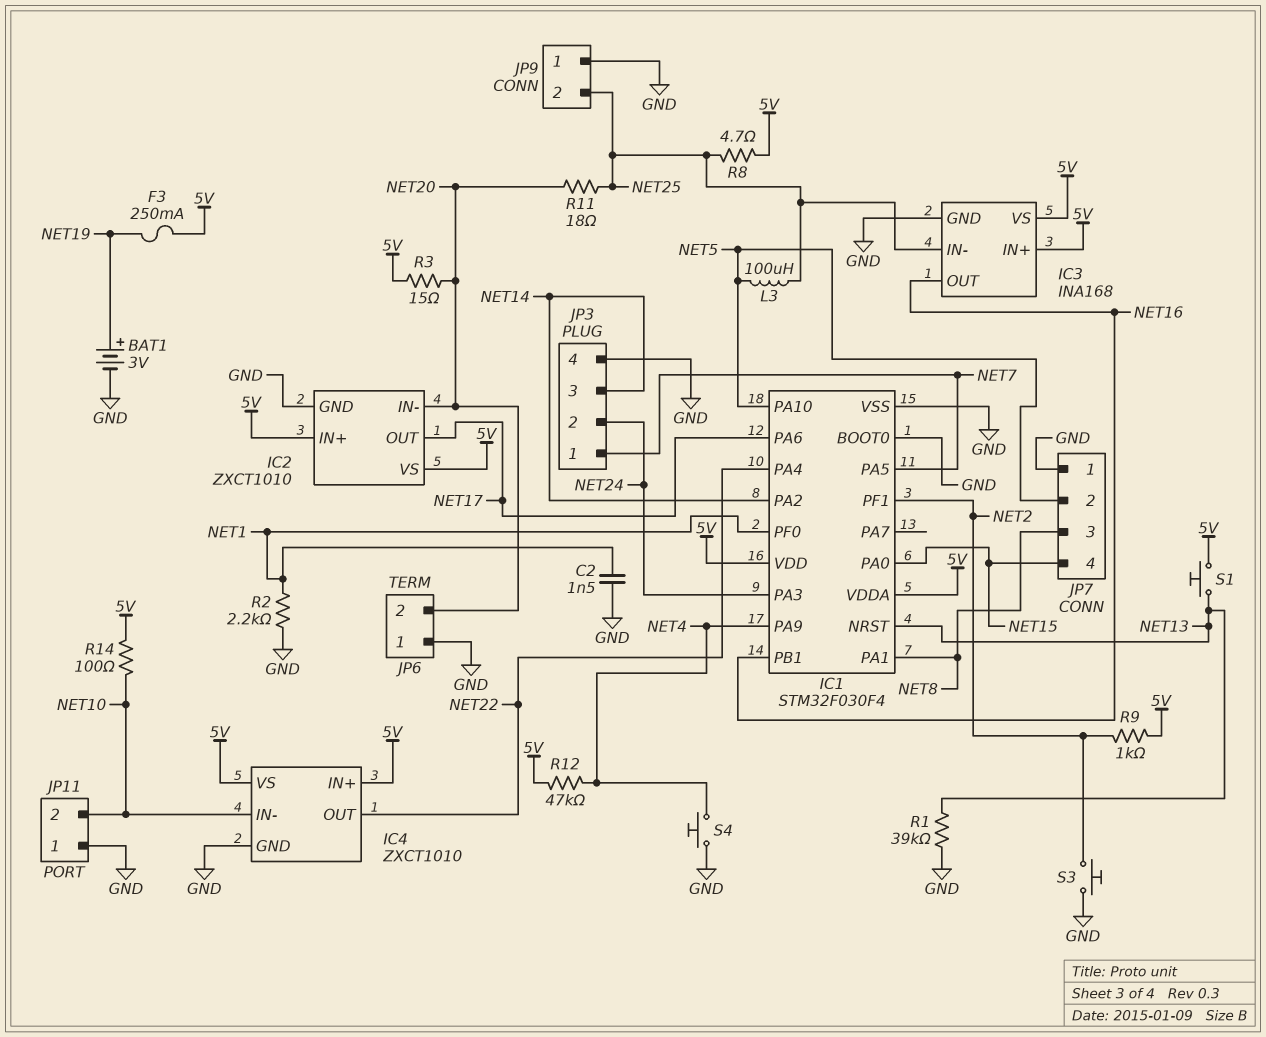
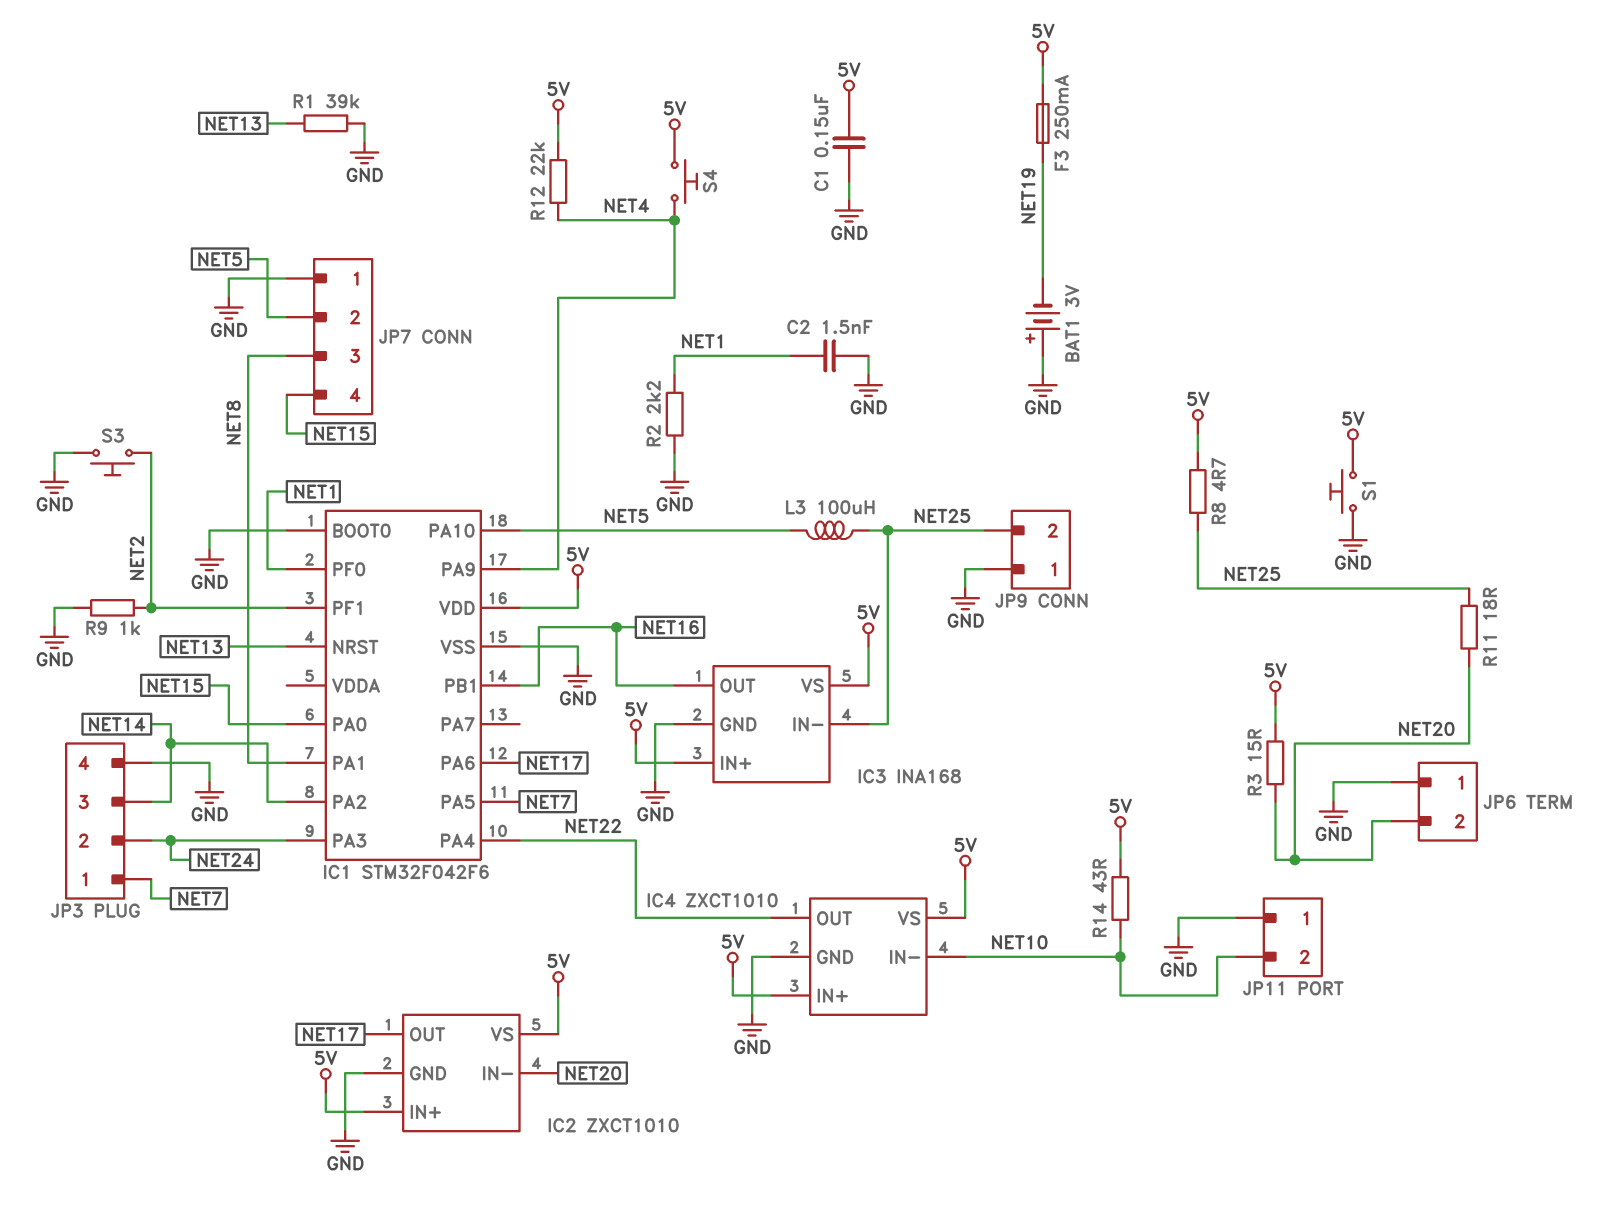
BAT1: 3V (plus NET19, minus GND) -> 3V (plus GND, minus NET19)
C1: none -> 150nF (5V, GND)
IC1: STM32F030F4 -> STM32F042F6
IC1 pin VDDA: 5V -> none
R9: 1k (5V, NET2) -> 1k (GND, NET2)
R12: 47k (5V, NET4) -> 22k (5V, NET4)
R14: 100 (5V, NET10) -> 43 (5V, NET10)
S1: button (5V, NET13) -> button (5V, GND)
S4: button (GND, NET4) -> button (5V, NET4)

